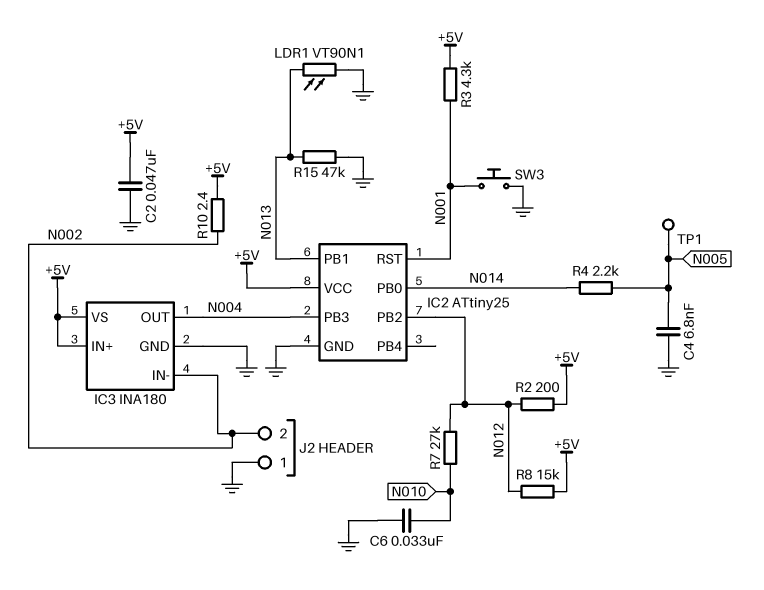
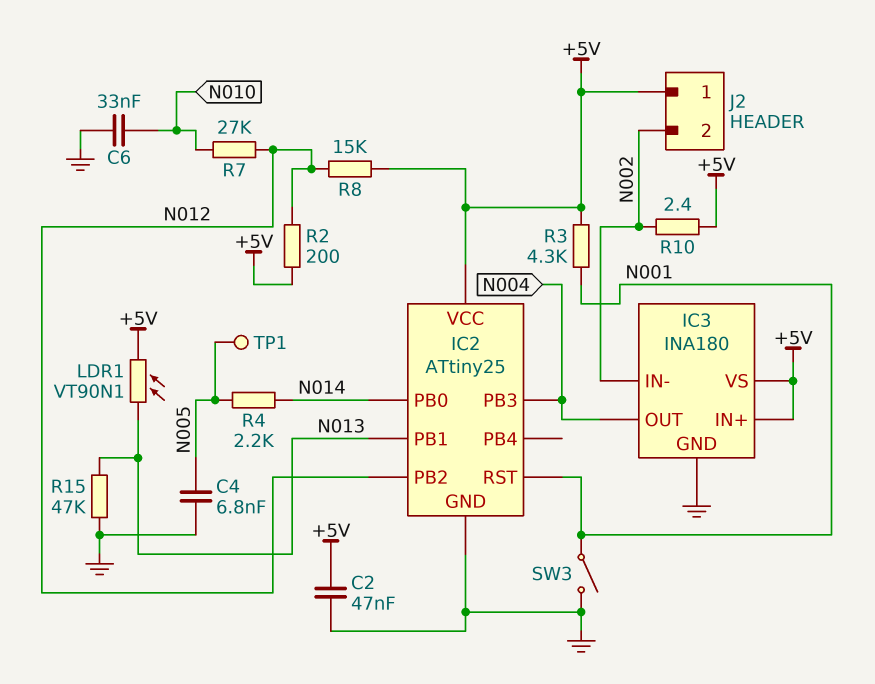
J2 pin 1: GND -> +5V
LDR1: VT90N1 (GND, N013) -> VT90N1 (+5V, N013)
SW3: button (GND, N001) -> switch (GND, N001)

